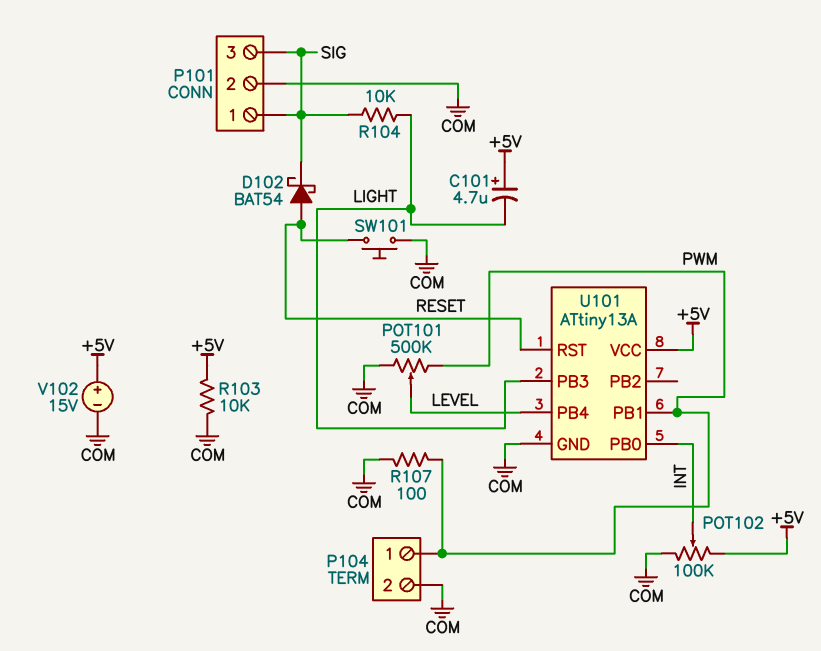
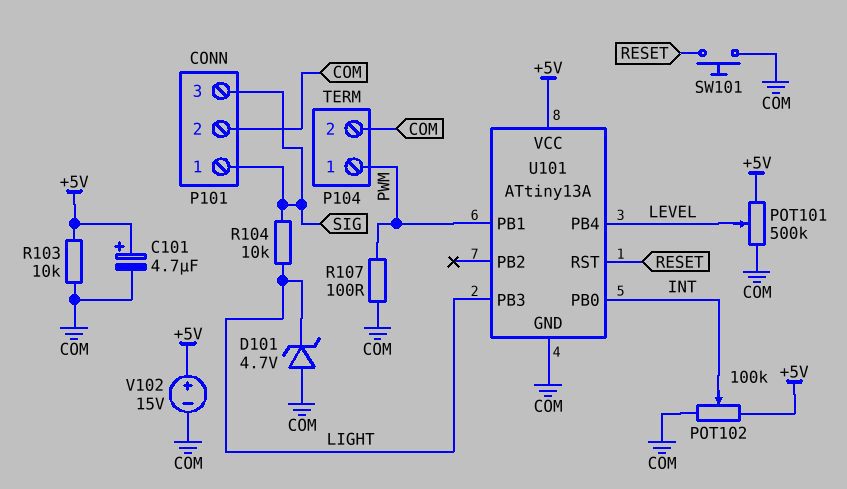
C101: 4.7uF (plus +5V, minus LIGHT) -> 4.7uF (plus +5V, minus COM)
D101: none -> zener 4.7V (A COM, K LIGHT)
D102: schottky BAT54 (A RESET, K SIG) -> none
POT101: 500k (COM, PWM, wiper LEVEL) -> 500k (+5V, COM, wiper LEVEL)

